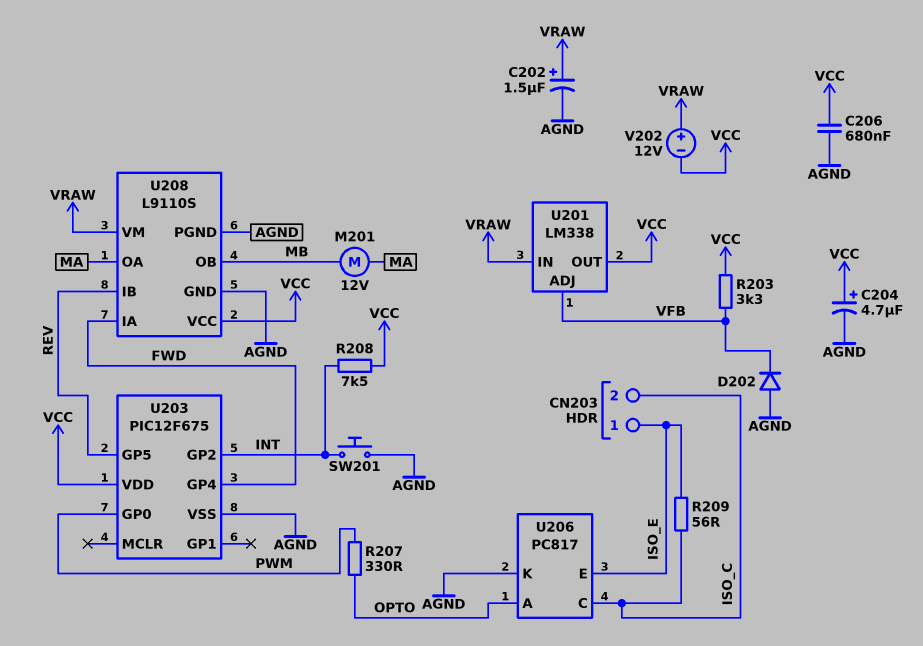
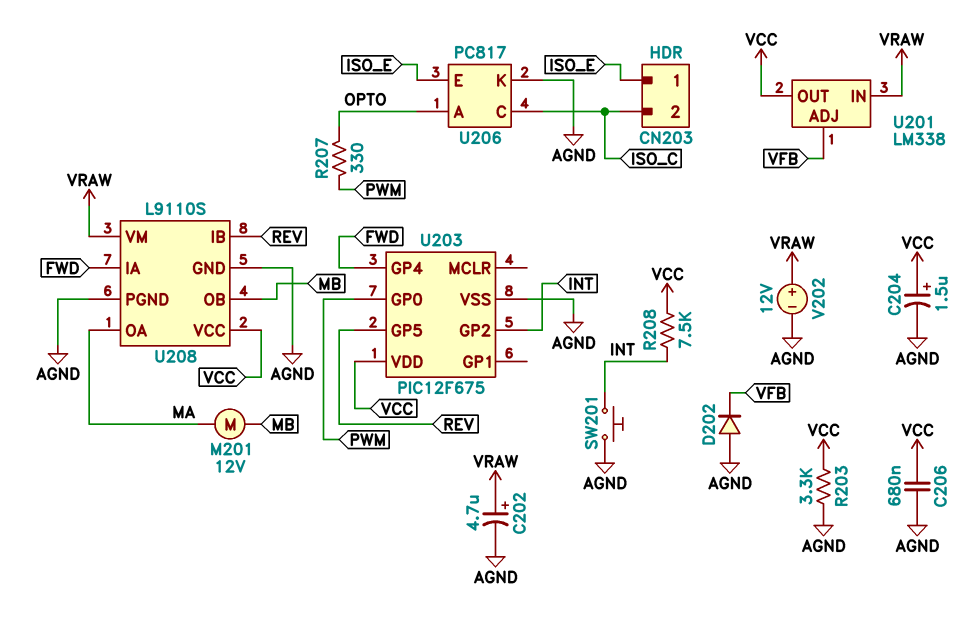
C202: 1.5uF (plus VRAW, minus AGND) -> 4.7uF (plus VRAW, minus AGND)
C204: 4.7uF (plus VCC, minus AGND) -> 1.5uF (plus VCC, minus AGND)
R203: 3.3k (VCC, VFB) -> 3.3k (AGND, VCC)
R209: 56 (ISO_C, ISO_E) -> none
V202: 12V (plus VRAW, minus VCC) -> 12V (plus VRAW, minus AGND)

